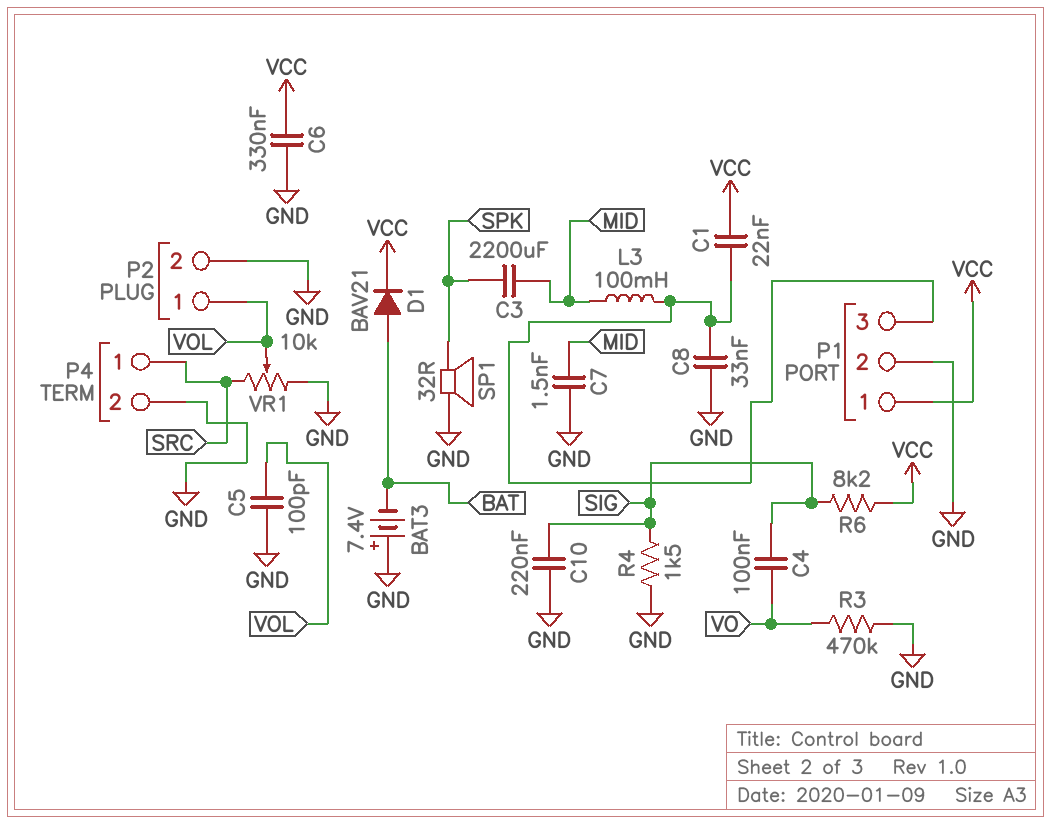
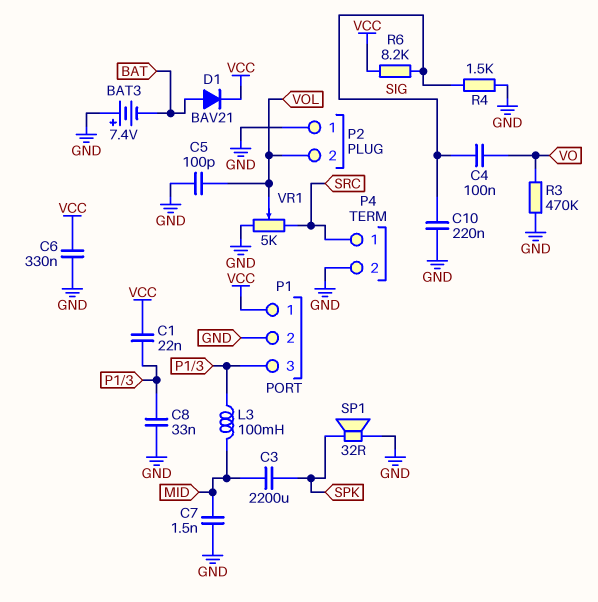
P2 pin 1: VOL -> GND
P2 pin 2: GND -> VOL
VR1: 10k (GND, SRC, wiper VOL) -> 5k (GND, SRC, wiper VOL)

